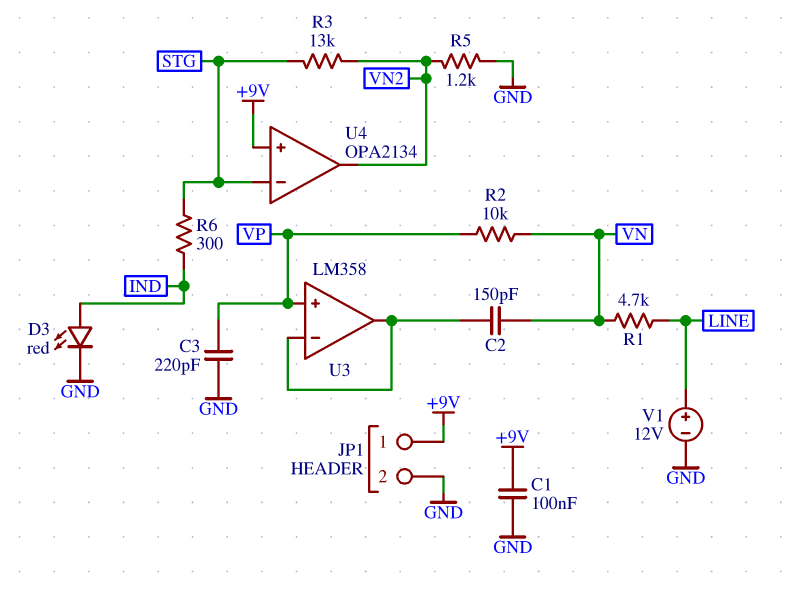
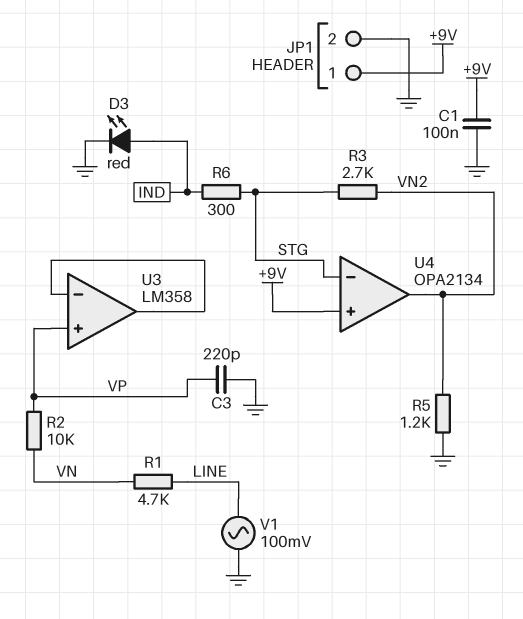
C2: 150pF (U3/in-, VN) -> none
R3: 13k (STG, VN2) -> 2.7k (STG, VN2)
V1: 12V (plus LINE, minus GND) -> AC 100mV (GND, LINE)

